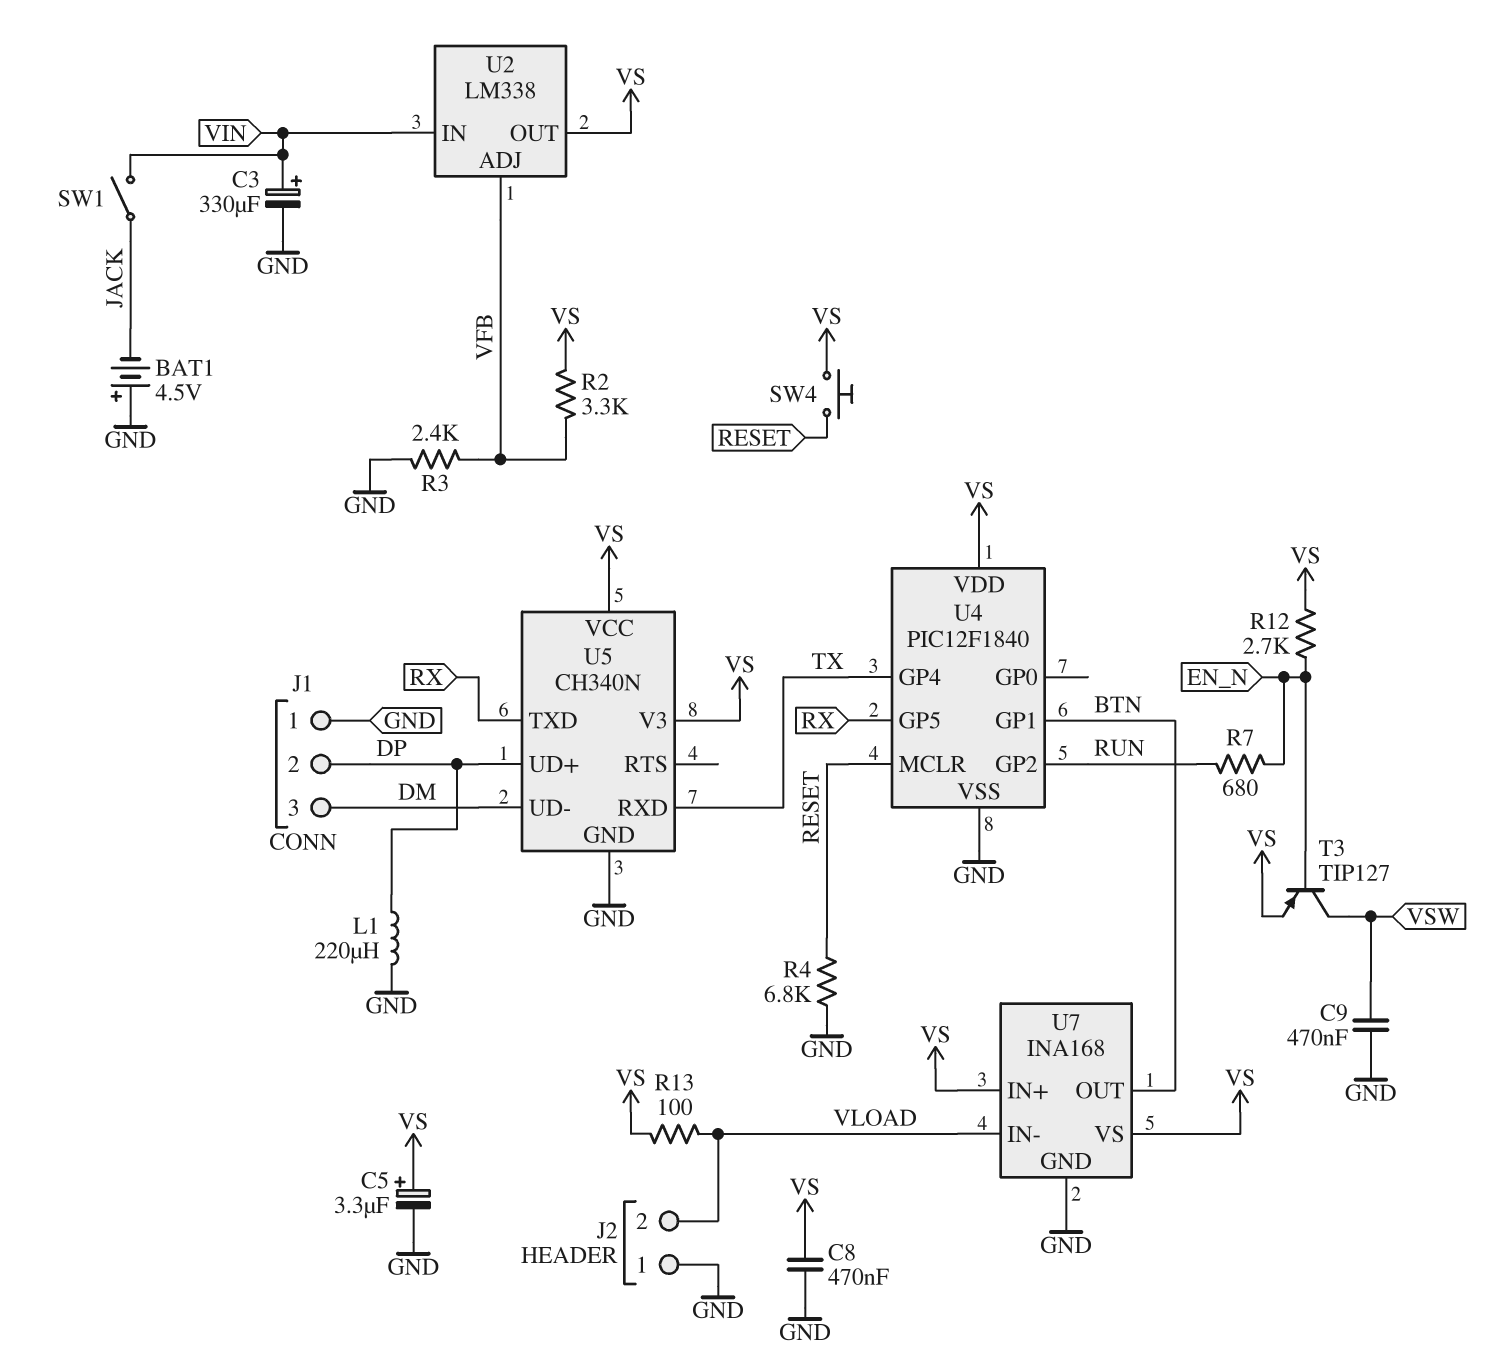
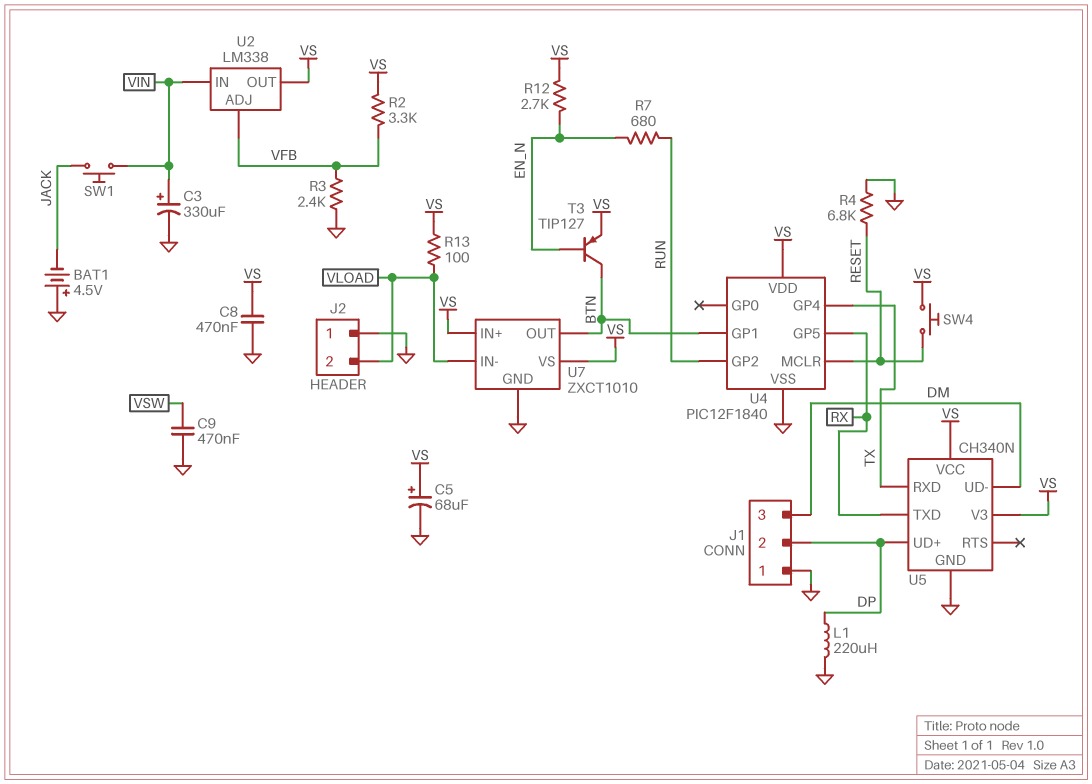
C5: 3.3uF (plus VS, minus GND) -> 68uF (plus VS, minus GND)
SW1: switch (JACK, VIN) -> button (JACK, VIN)
T3: PNP TIP127 (B EN_N, C VSW, E VS) -> PNP TIP127 (B EN_N, C BTN, E VS)
U7: INA168 -> ZXCT1010

